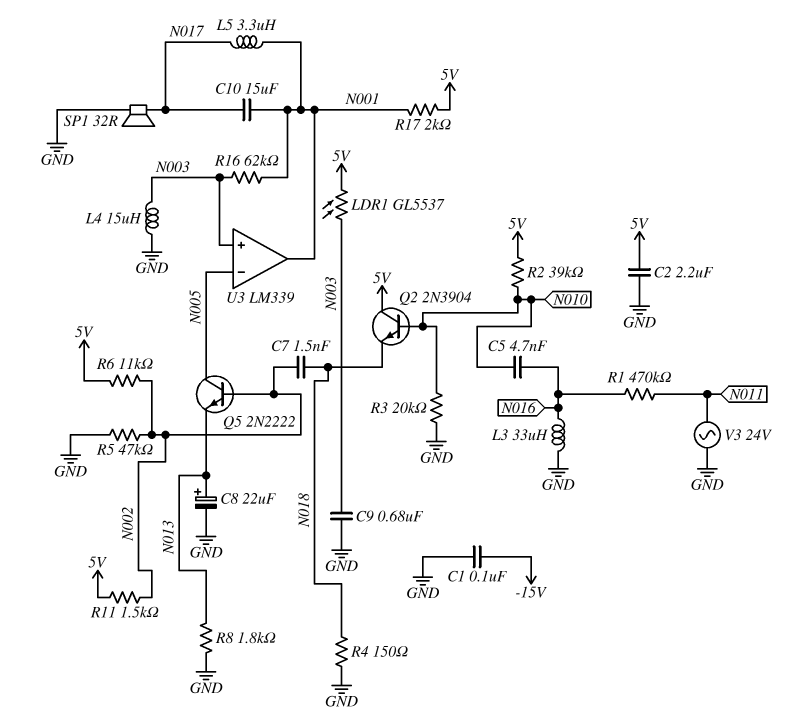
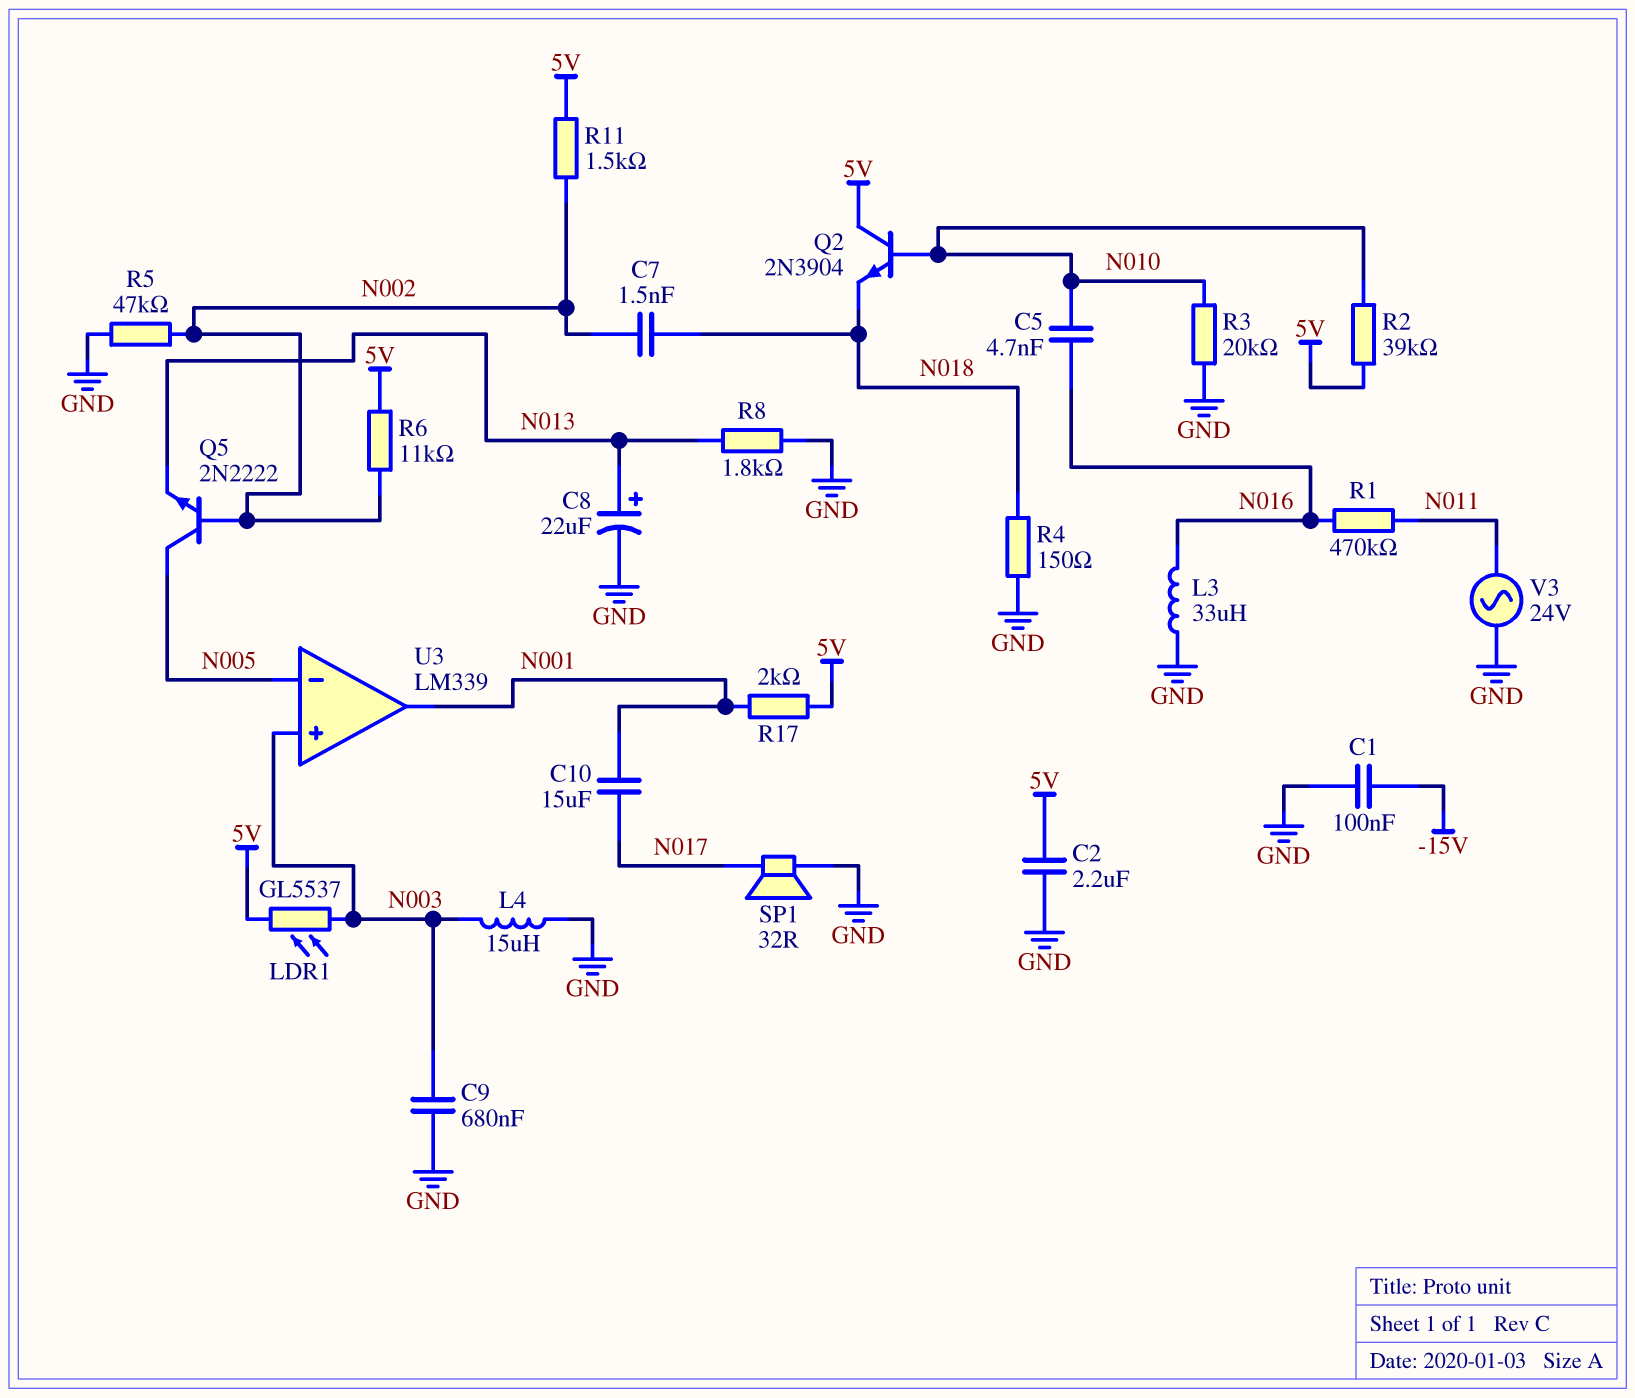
L5: 3.3uH (N001, N017) -> none
R16: 62k (N001, N003) -> none

